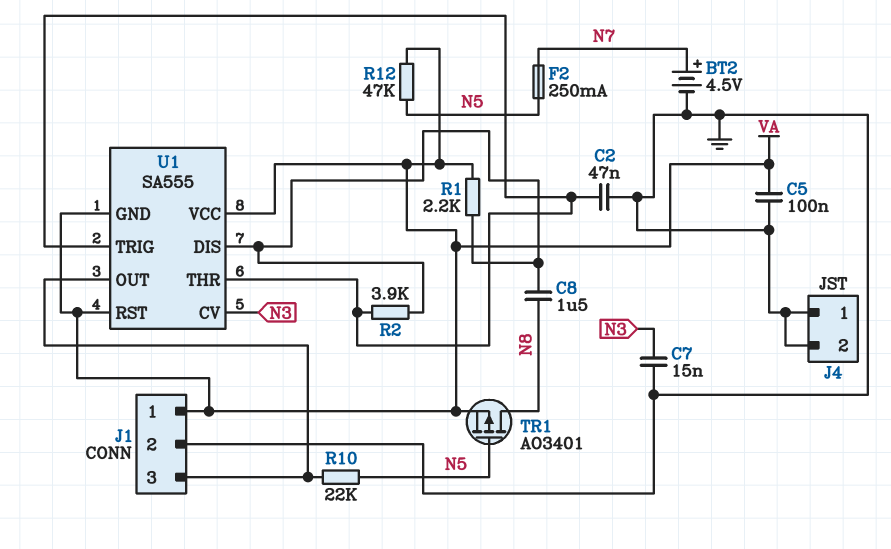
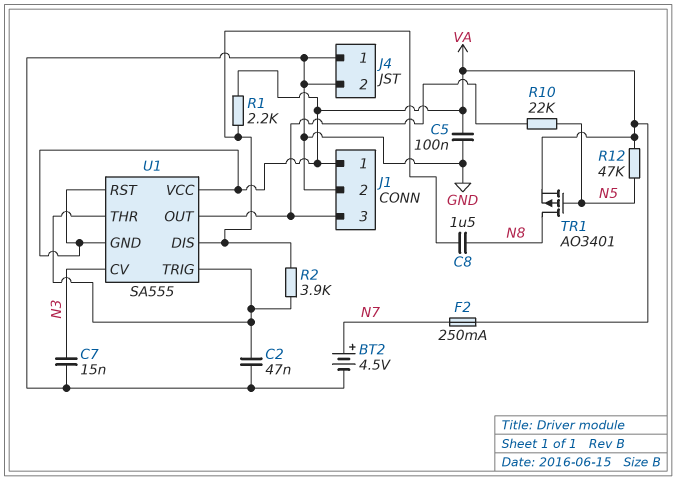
F2: 250mA (N5, N7) -> 250mA (N7, VA)

